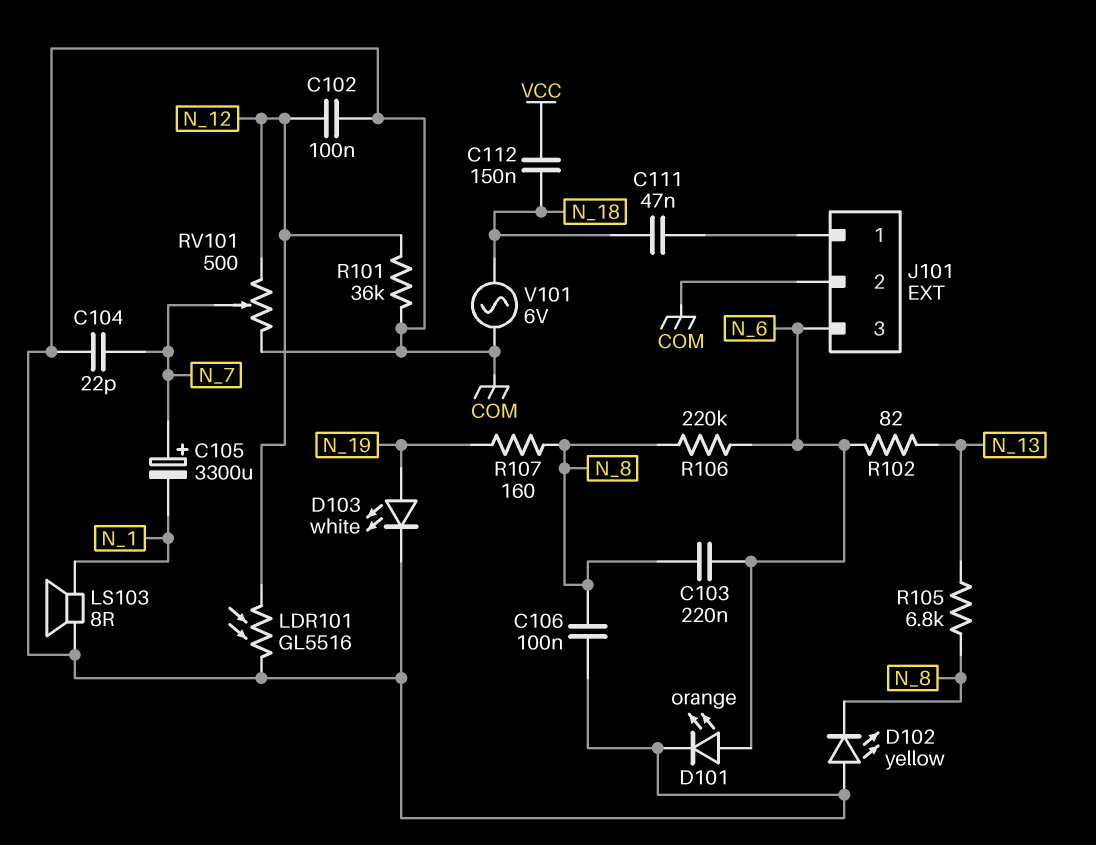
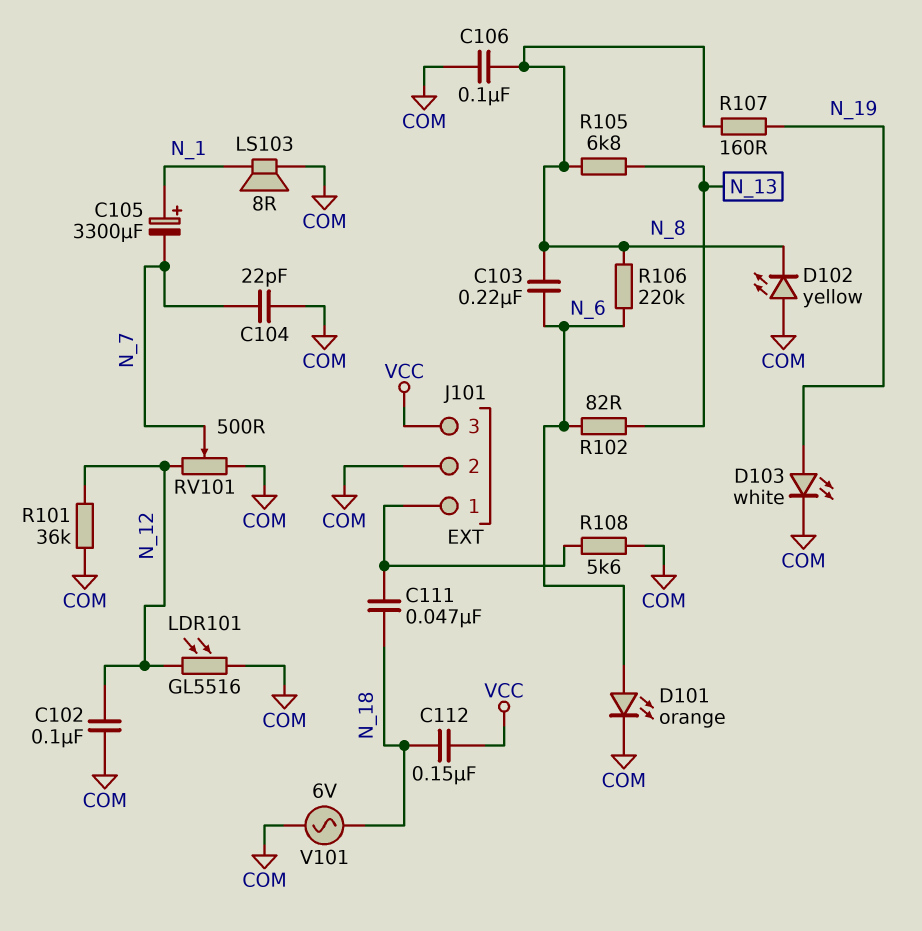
C105: 3300uF (plus N_7, minus N_1) -> 3300uF (plus N_1, minus N_7)
J101 pin 3: N_6 -> VCC
R108: none -> 5.6k (COM, J101/1)

